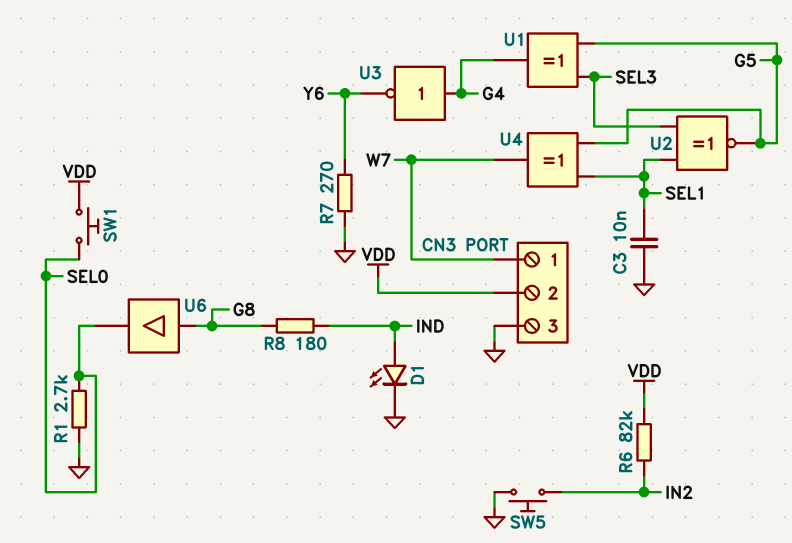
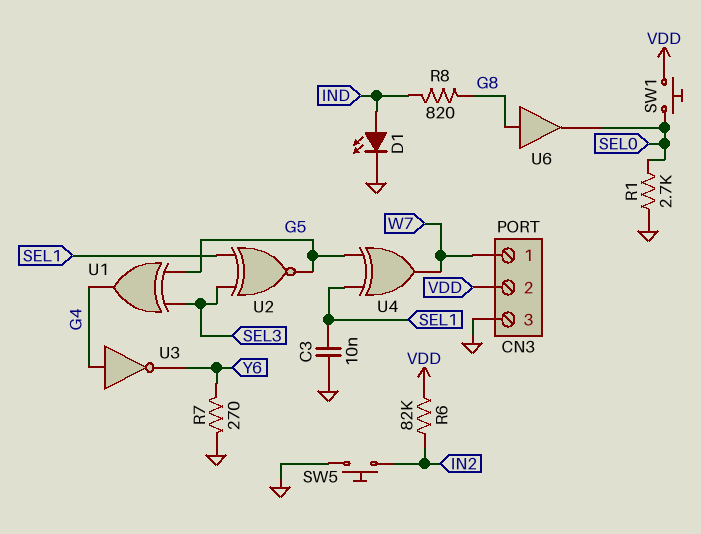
R8: 180 (G8, IND) -> 820 (G8, IND)

